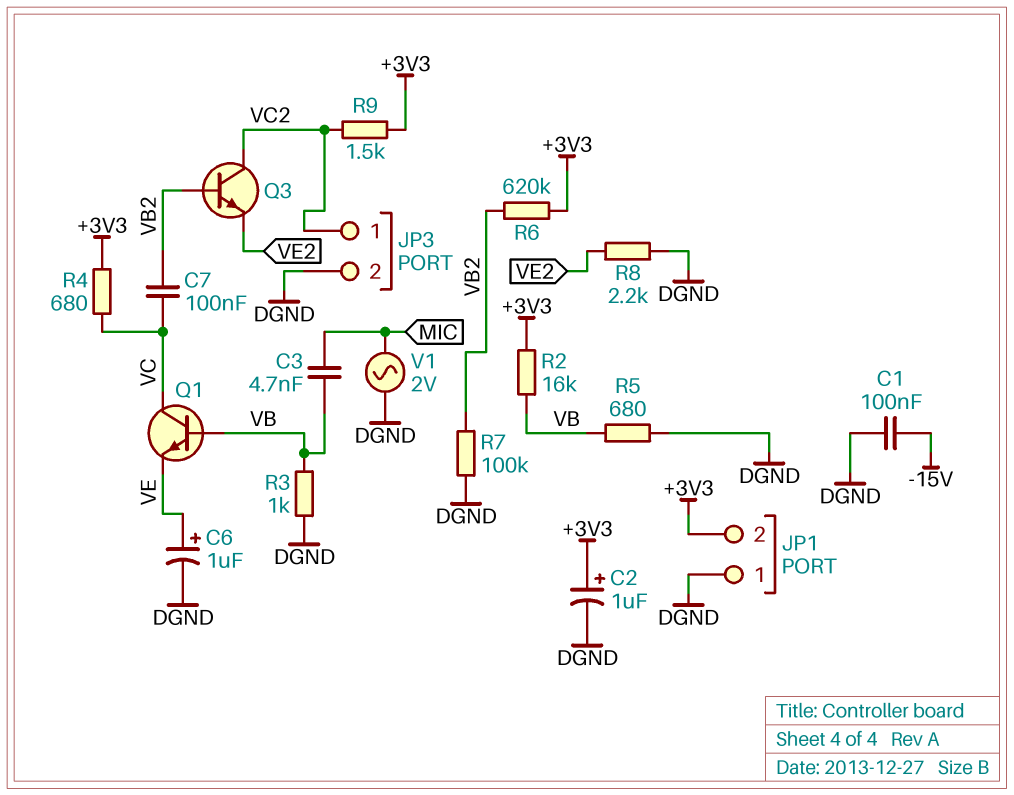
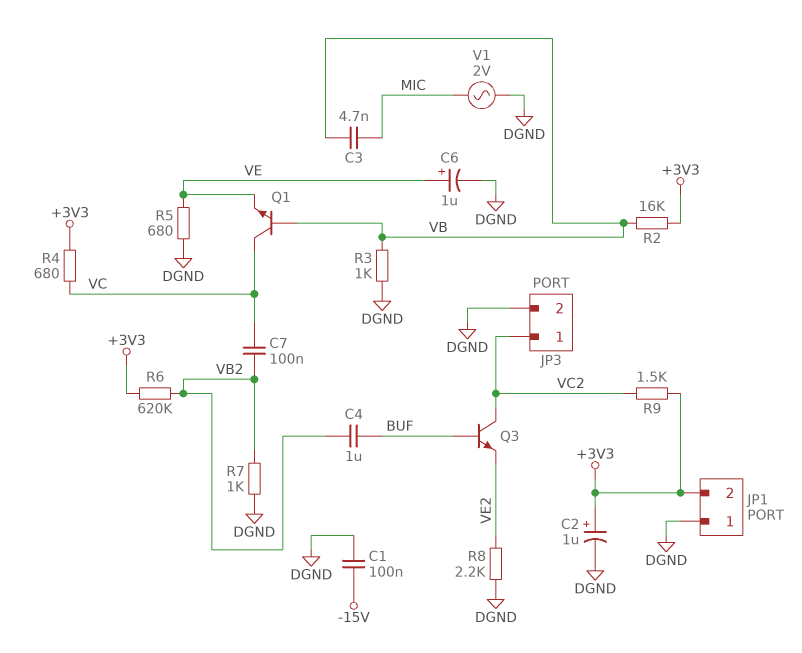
C4: none -> 1uF (BUF, VB2)
Q3: NPN (B VB2, C VC2, E VE2) -> NPN (B BUF, C VC2, E VE2)
R5: 680 (DGND, VB) -> 680 (DGND, VE)
R7: 100k (DGND, VB2) -> 1k (DGND, VB2)

